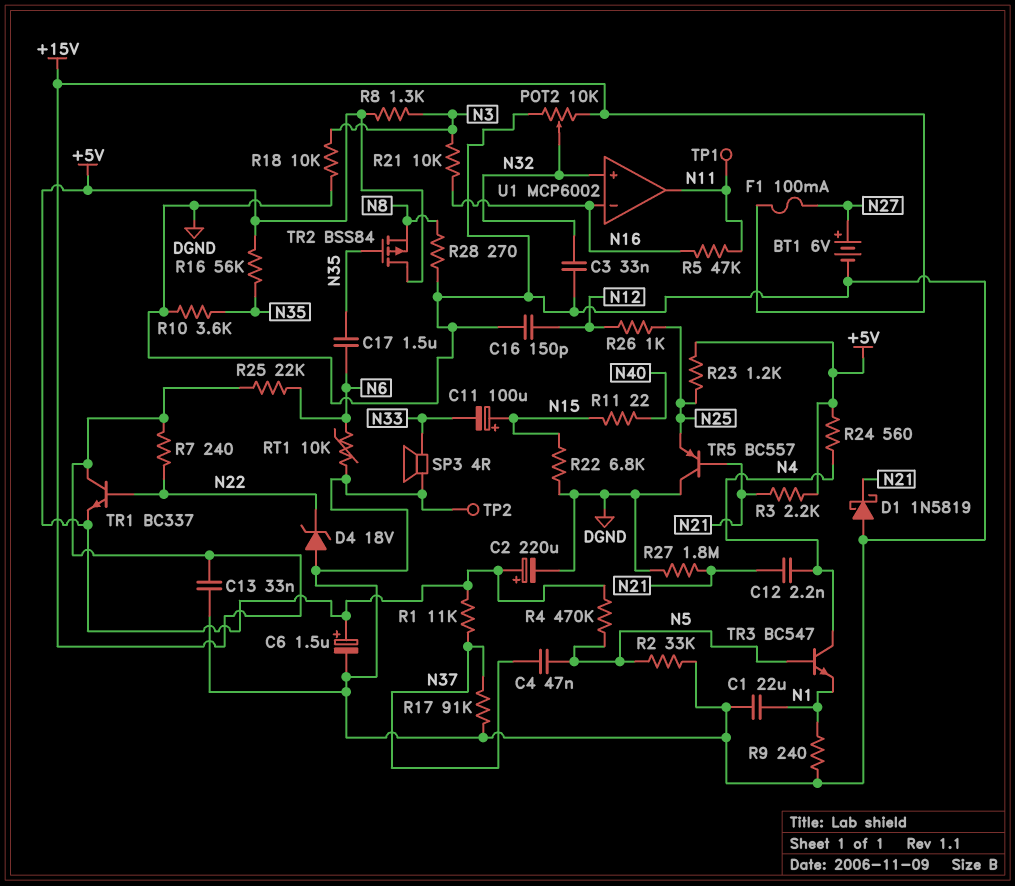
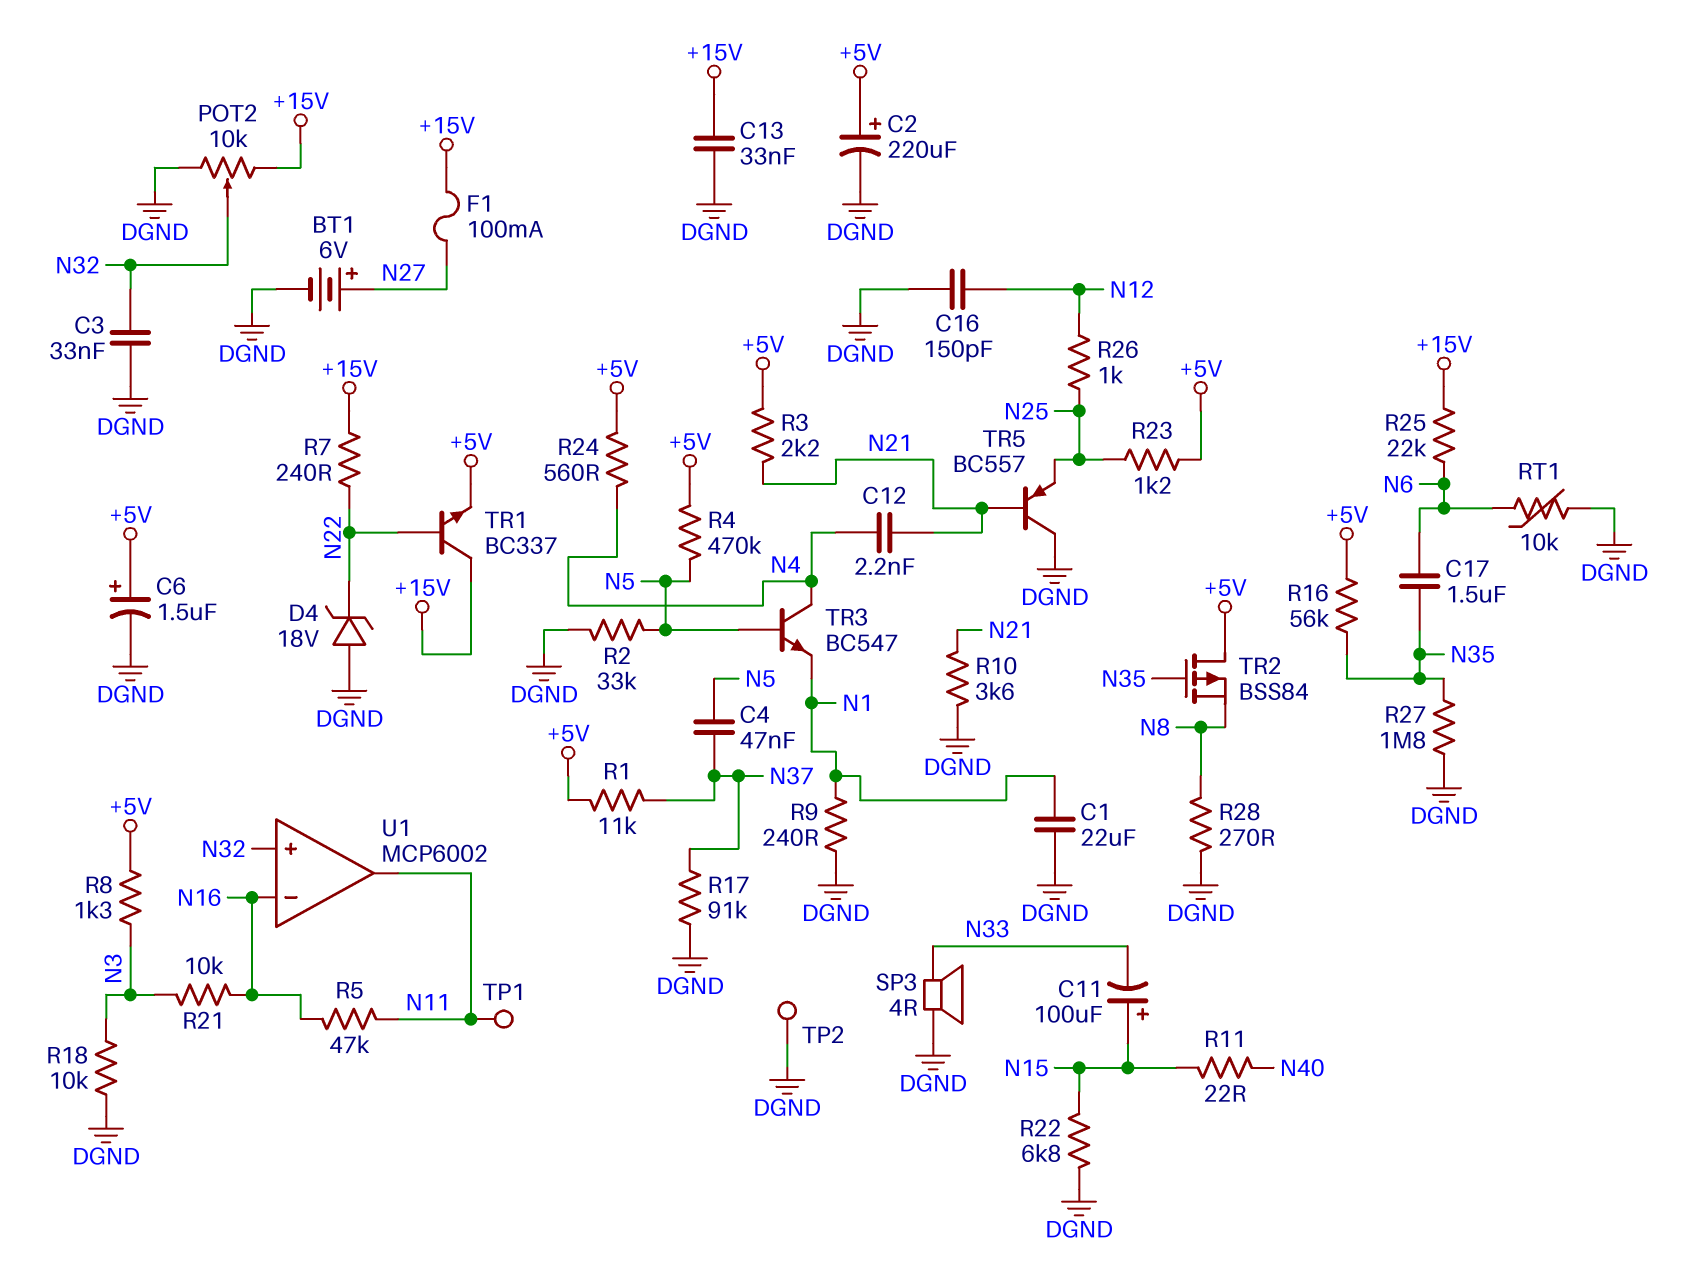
D1: schottky 1N5819 (A DGND, K N21) -> none
R10: 3.6k (DGND, N35) -> 3.6k (DGND, N21)
R27: 1.8M (DGND, N21) -> 1.8M (DGND, N35)

